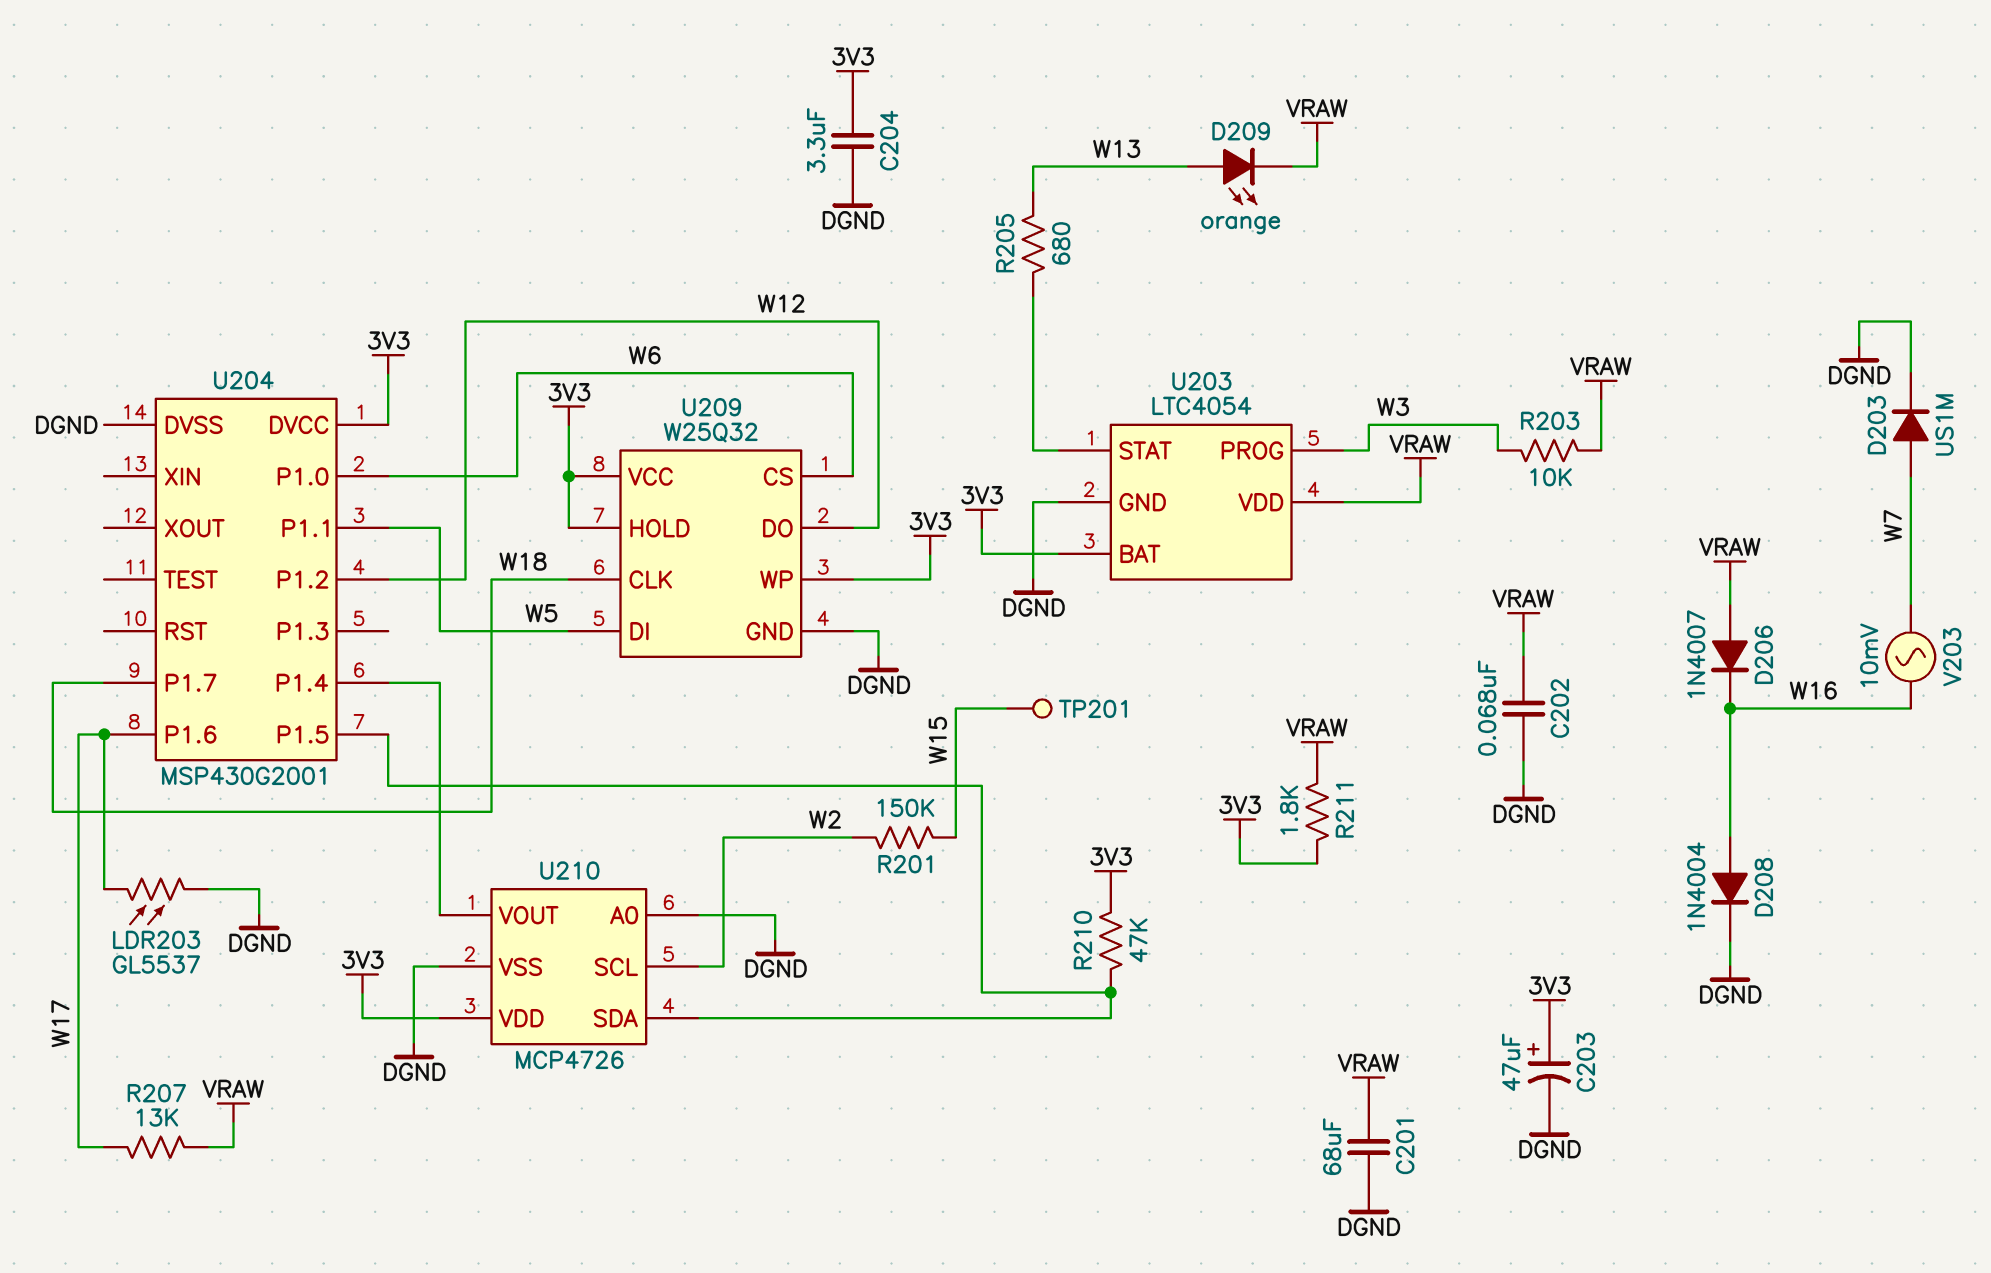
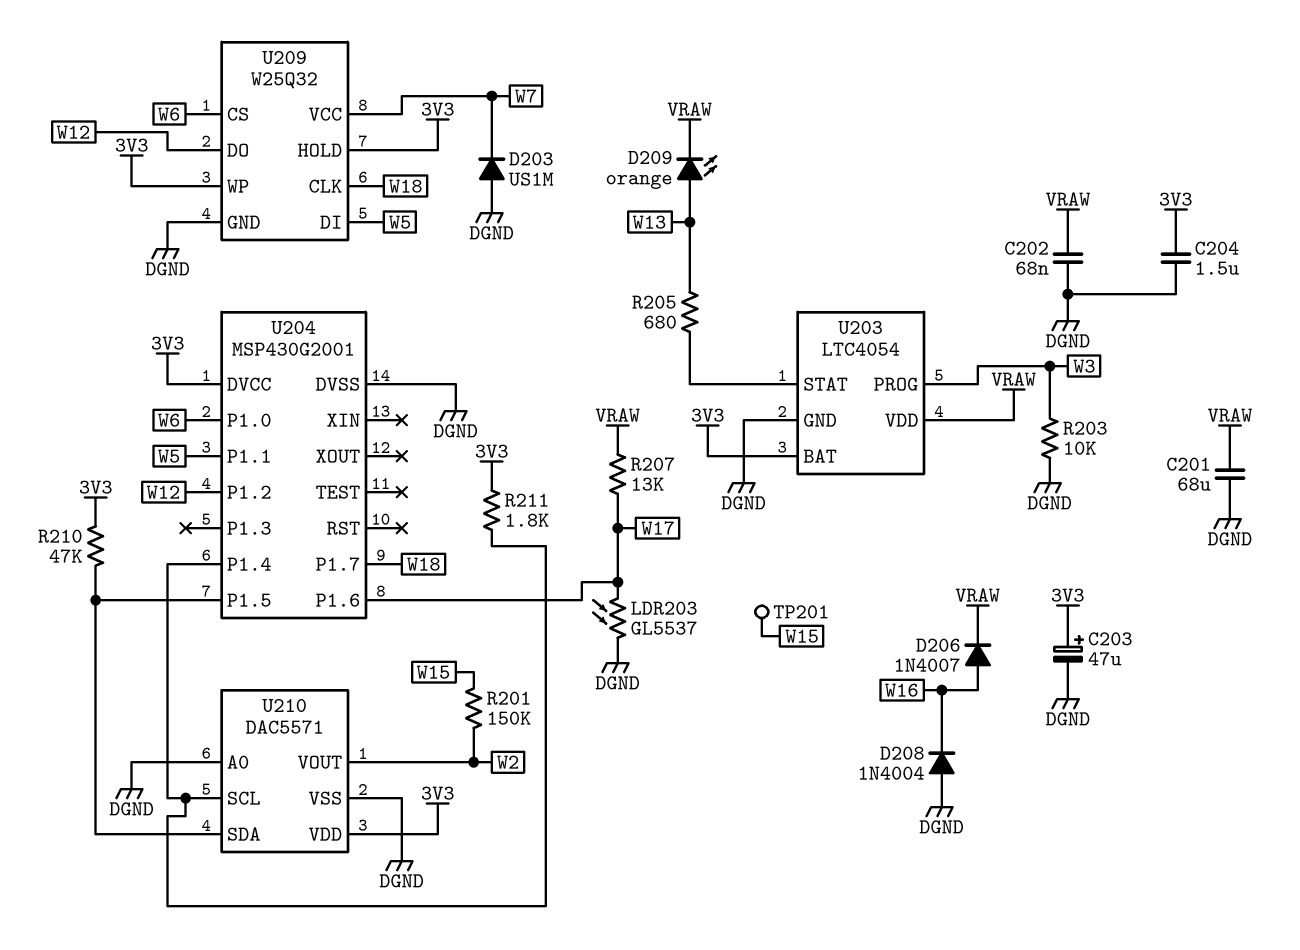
C204: 3.3uF (3V3, DGND) -> 1.5uF (3V3, DGND)
D203: diode US1M (A W7, K DGND) -> diode US1M (A DGND, K W7)
D206: diode 1N4007 (A VRAW, K W16) -> diode 1N4007 (A W16, K VRAW)
D208: diode 1N4004 (A W16, K DGND) -> diode 1N4004 (A DGND, K W16)
R203: 10k (VRAW, W3) -> 10k (DGND, W3)
R211: 1.8k (3V3, VRAW) -> 1.8k (3V3, U204/P1.4)
U209 pin VCC: 3V3 -> W7
U210: MCP4726 -> DAC5571
U210 pin SCL: W2 -> U204/P1.4
U210 pin VOUT: U204/P1.4 -> W2
V203: AC 10mV (W7, W16) -> none

